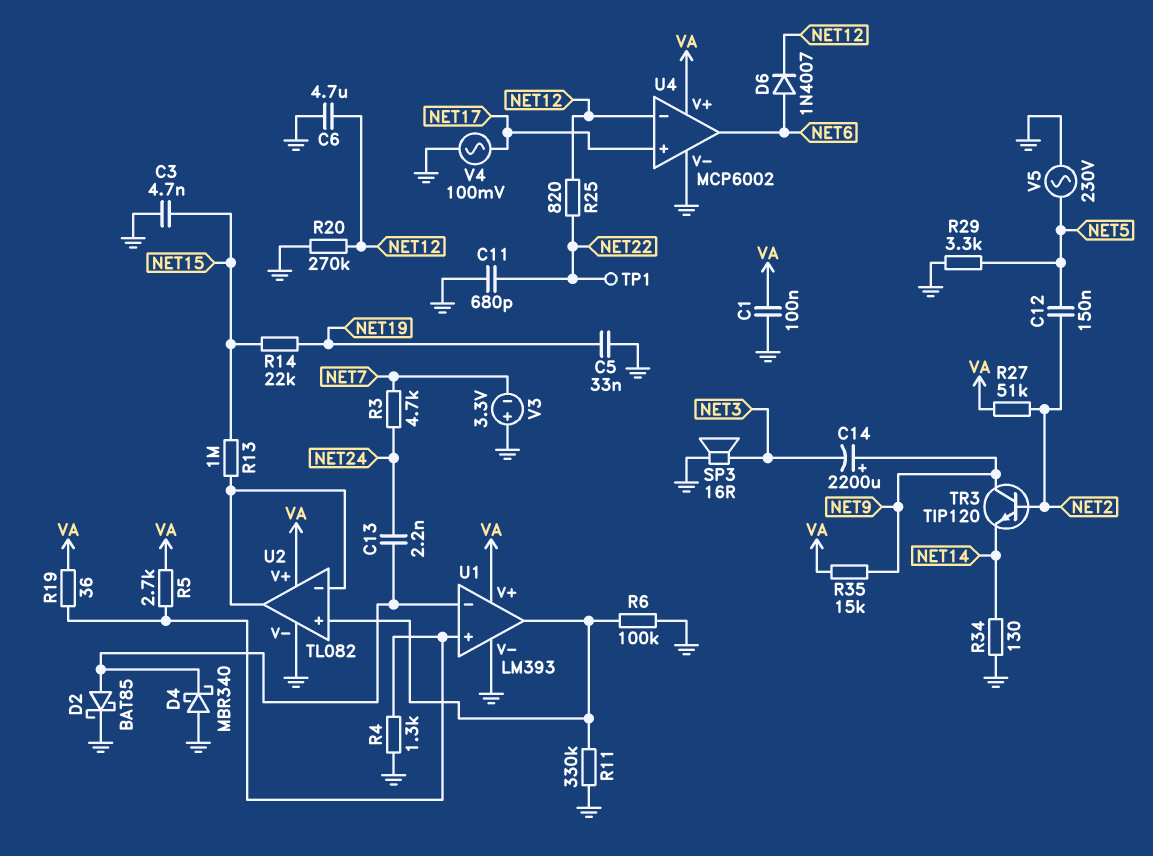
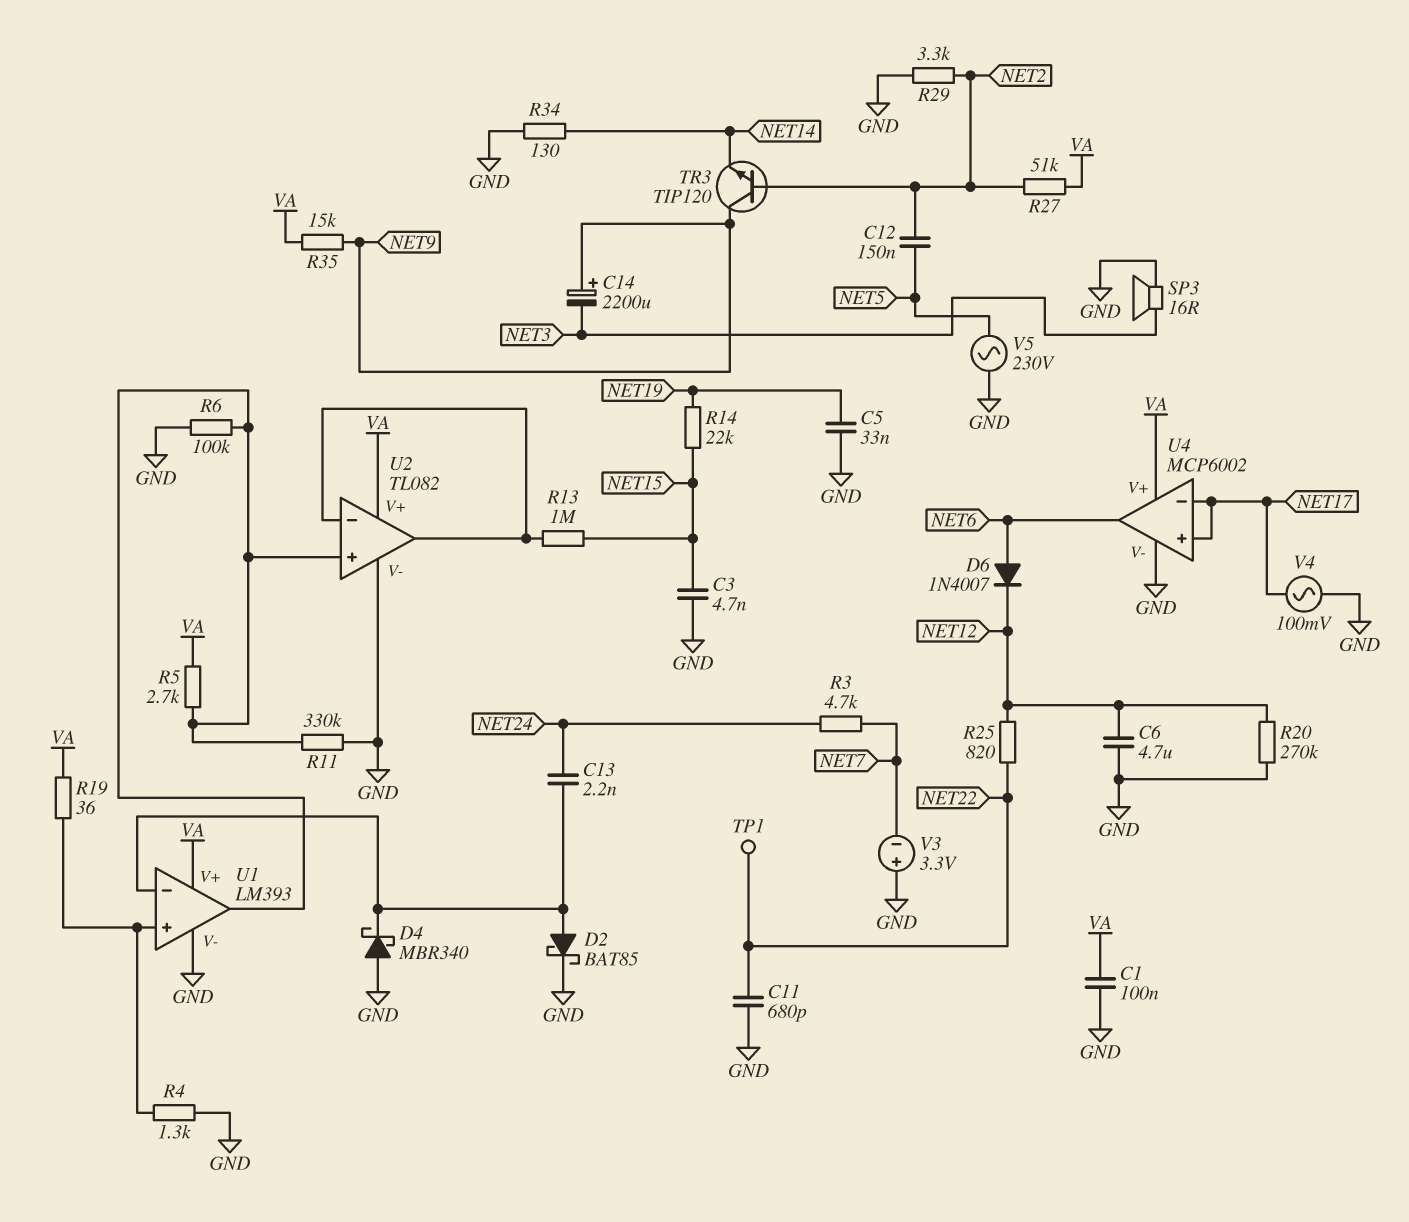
R5: 2.7k (U1/in+, VA) -> 2.7k (U1/out, VA)
R29: 3.3k (GND, NET5) -> 3.3k (GND, NET2)
U4 pin in-: NET12 -> NET17

